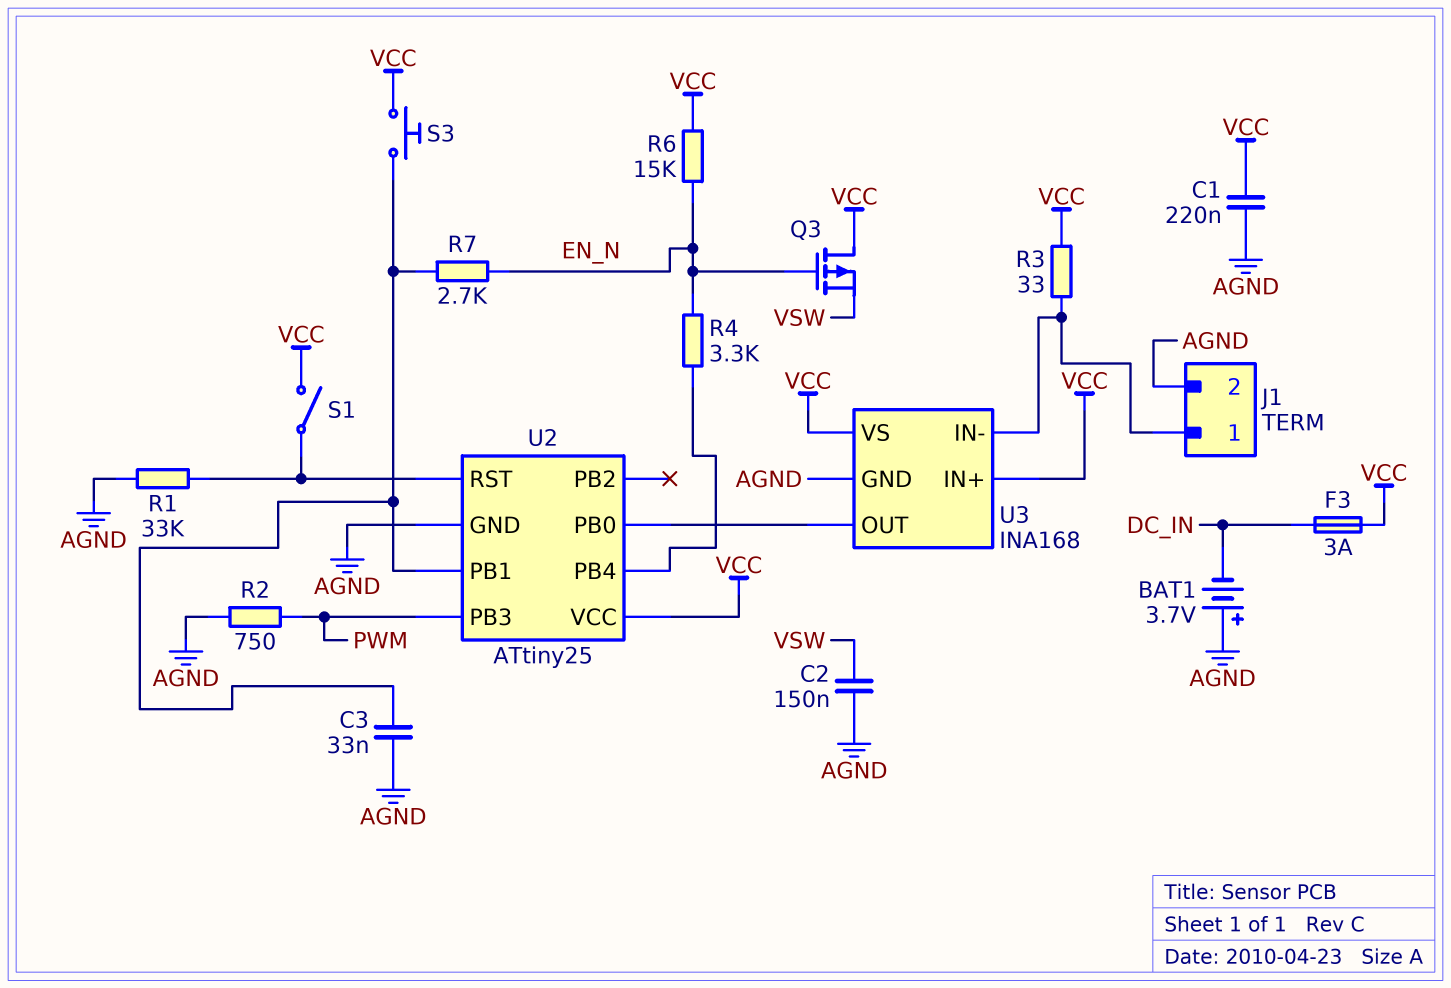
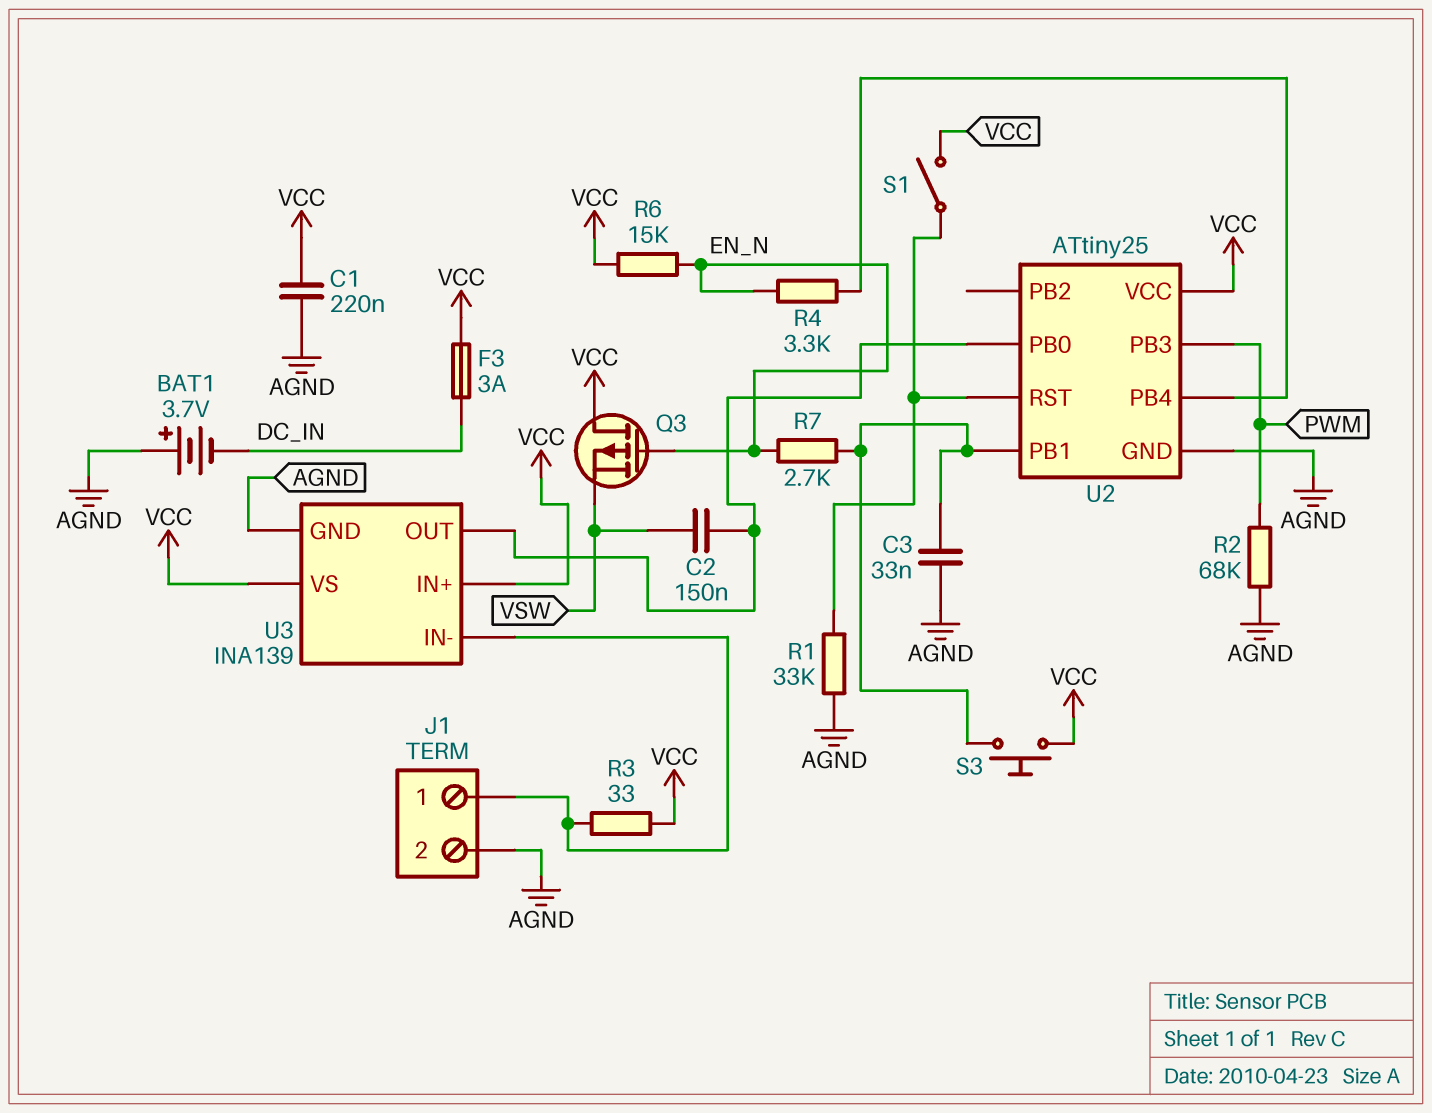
C2: 150nF (AGND, VSW) -> 150nF (U2/PB0, VSW)
R2: 750 (AGND, PWM) -> 68k (AGND, PWM)
U3: INA168 -> INA139

